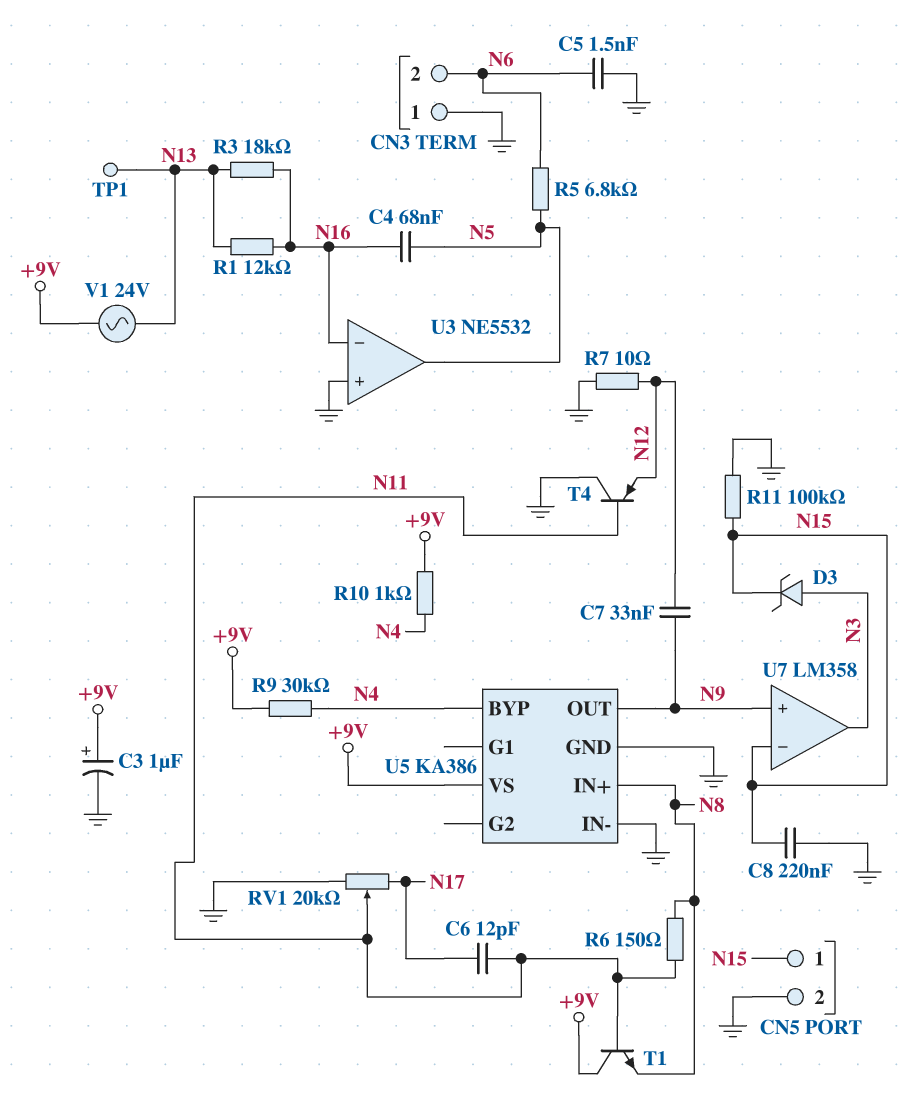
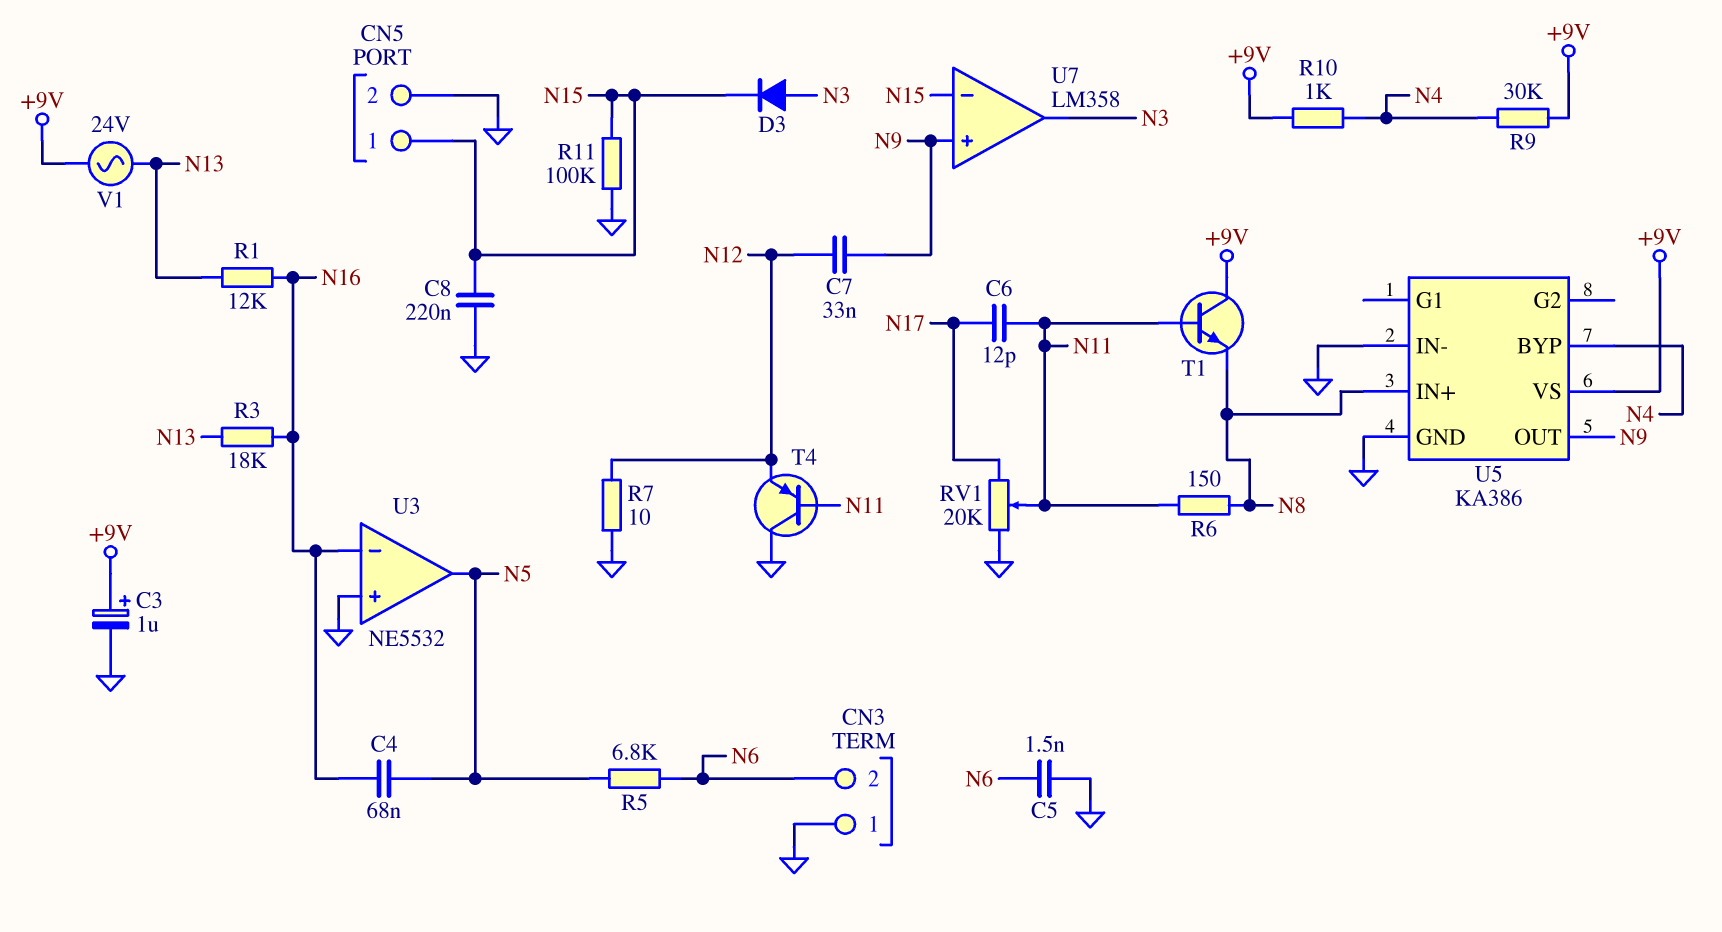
D3: zener (A N3, K N15) -> diode (A N3, K N15)
TP1: test point (N13) -> none

